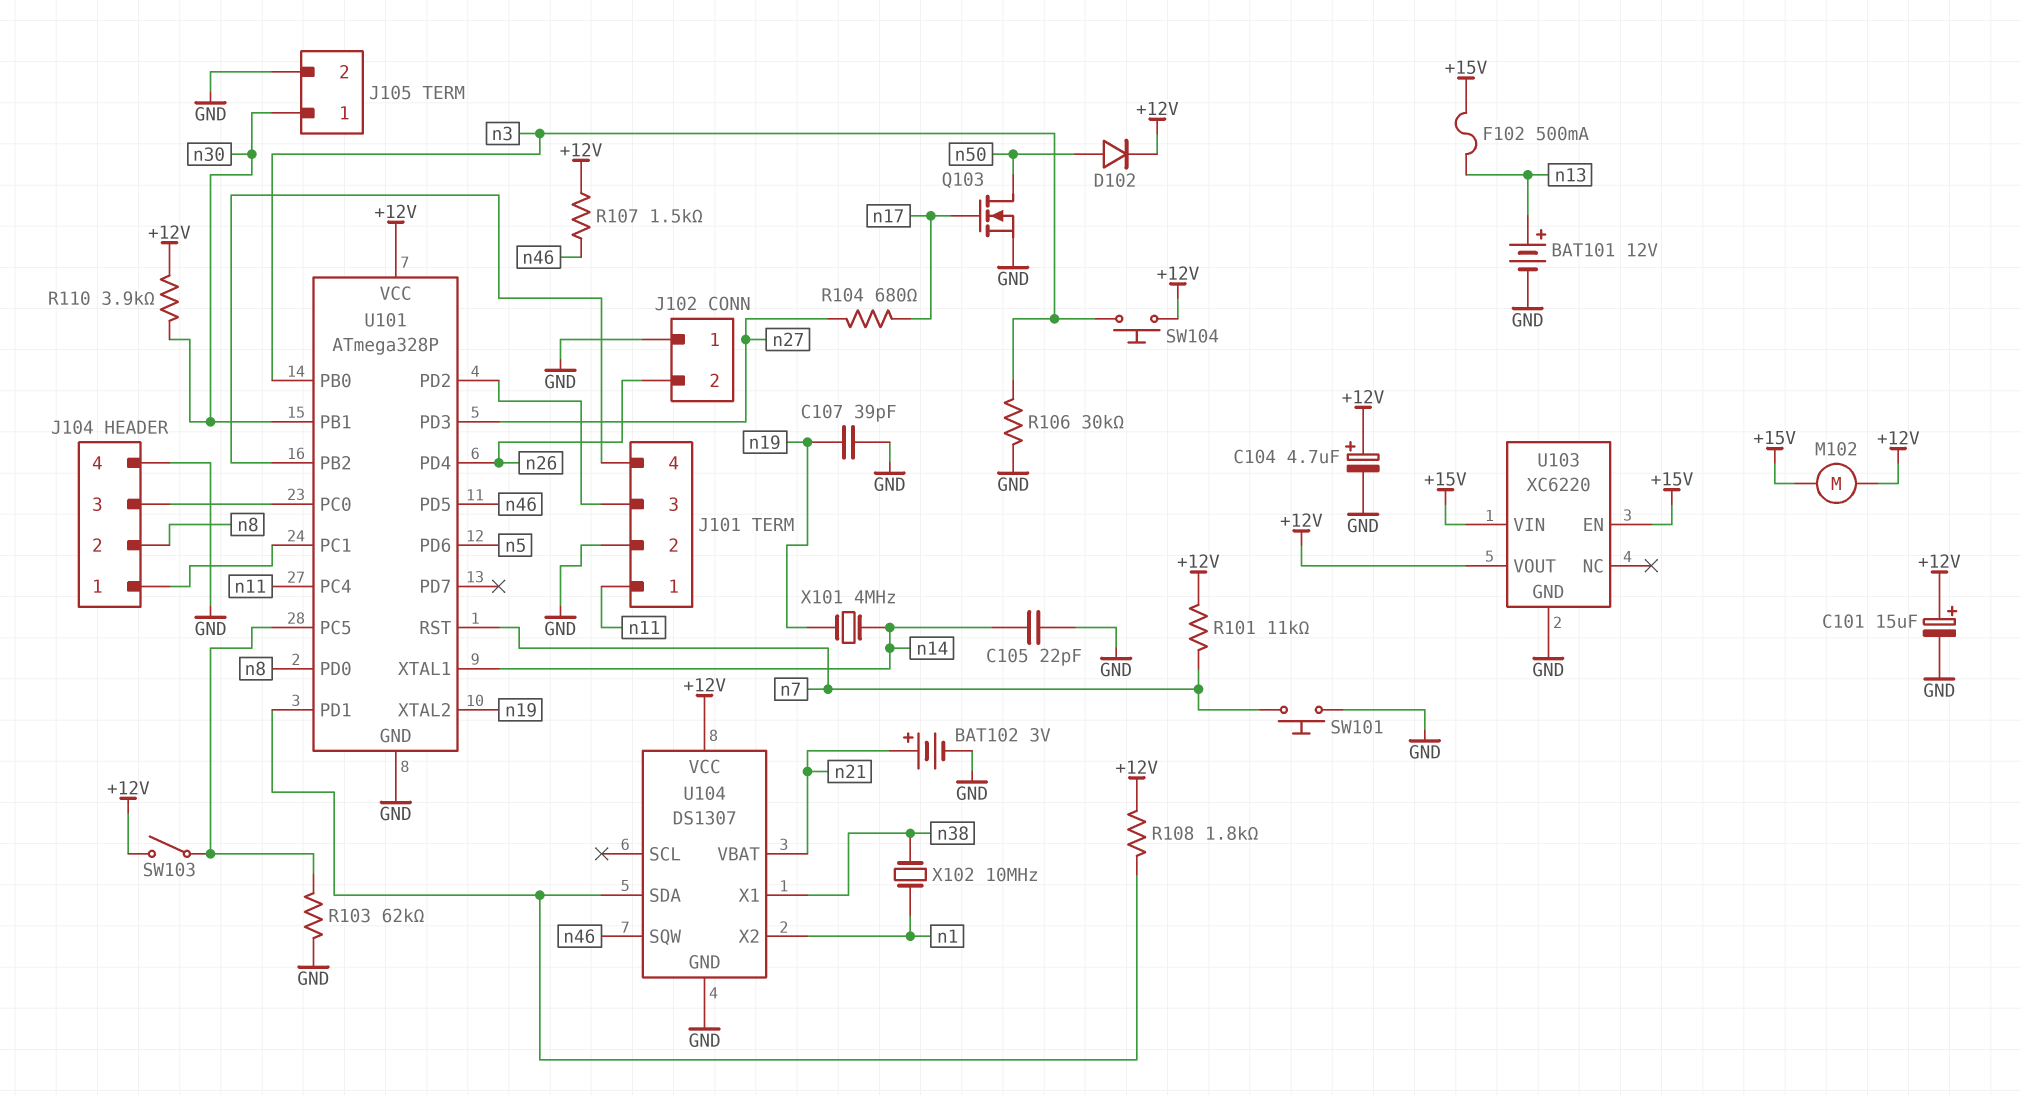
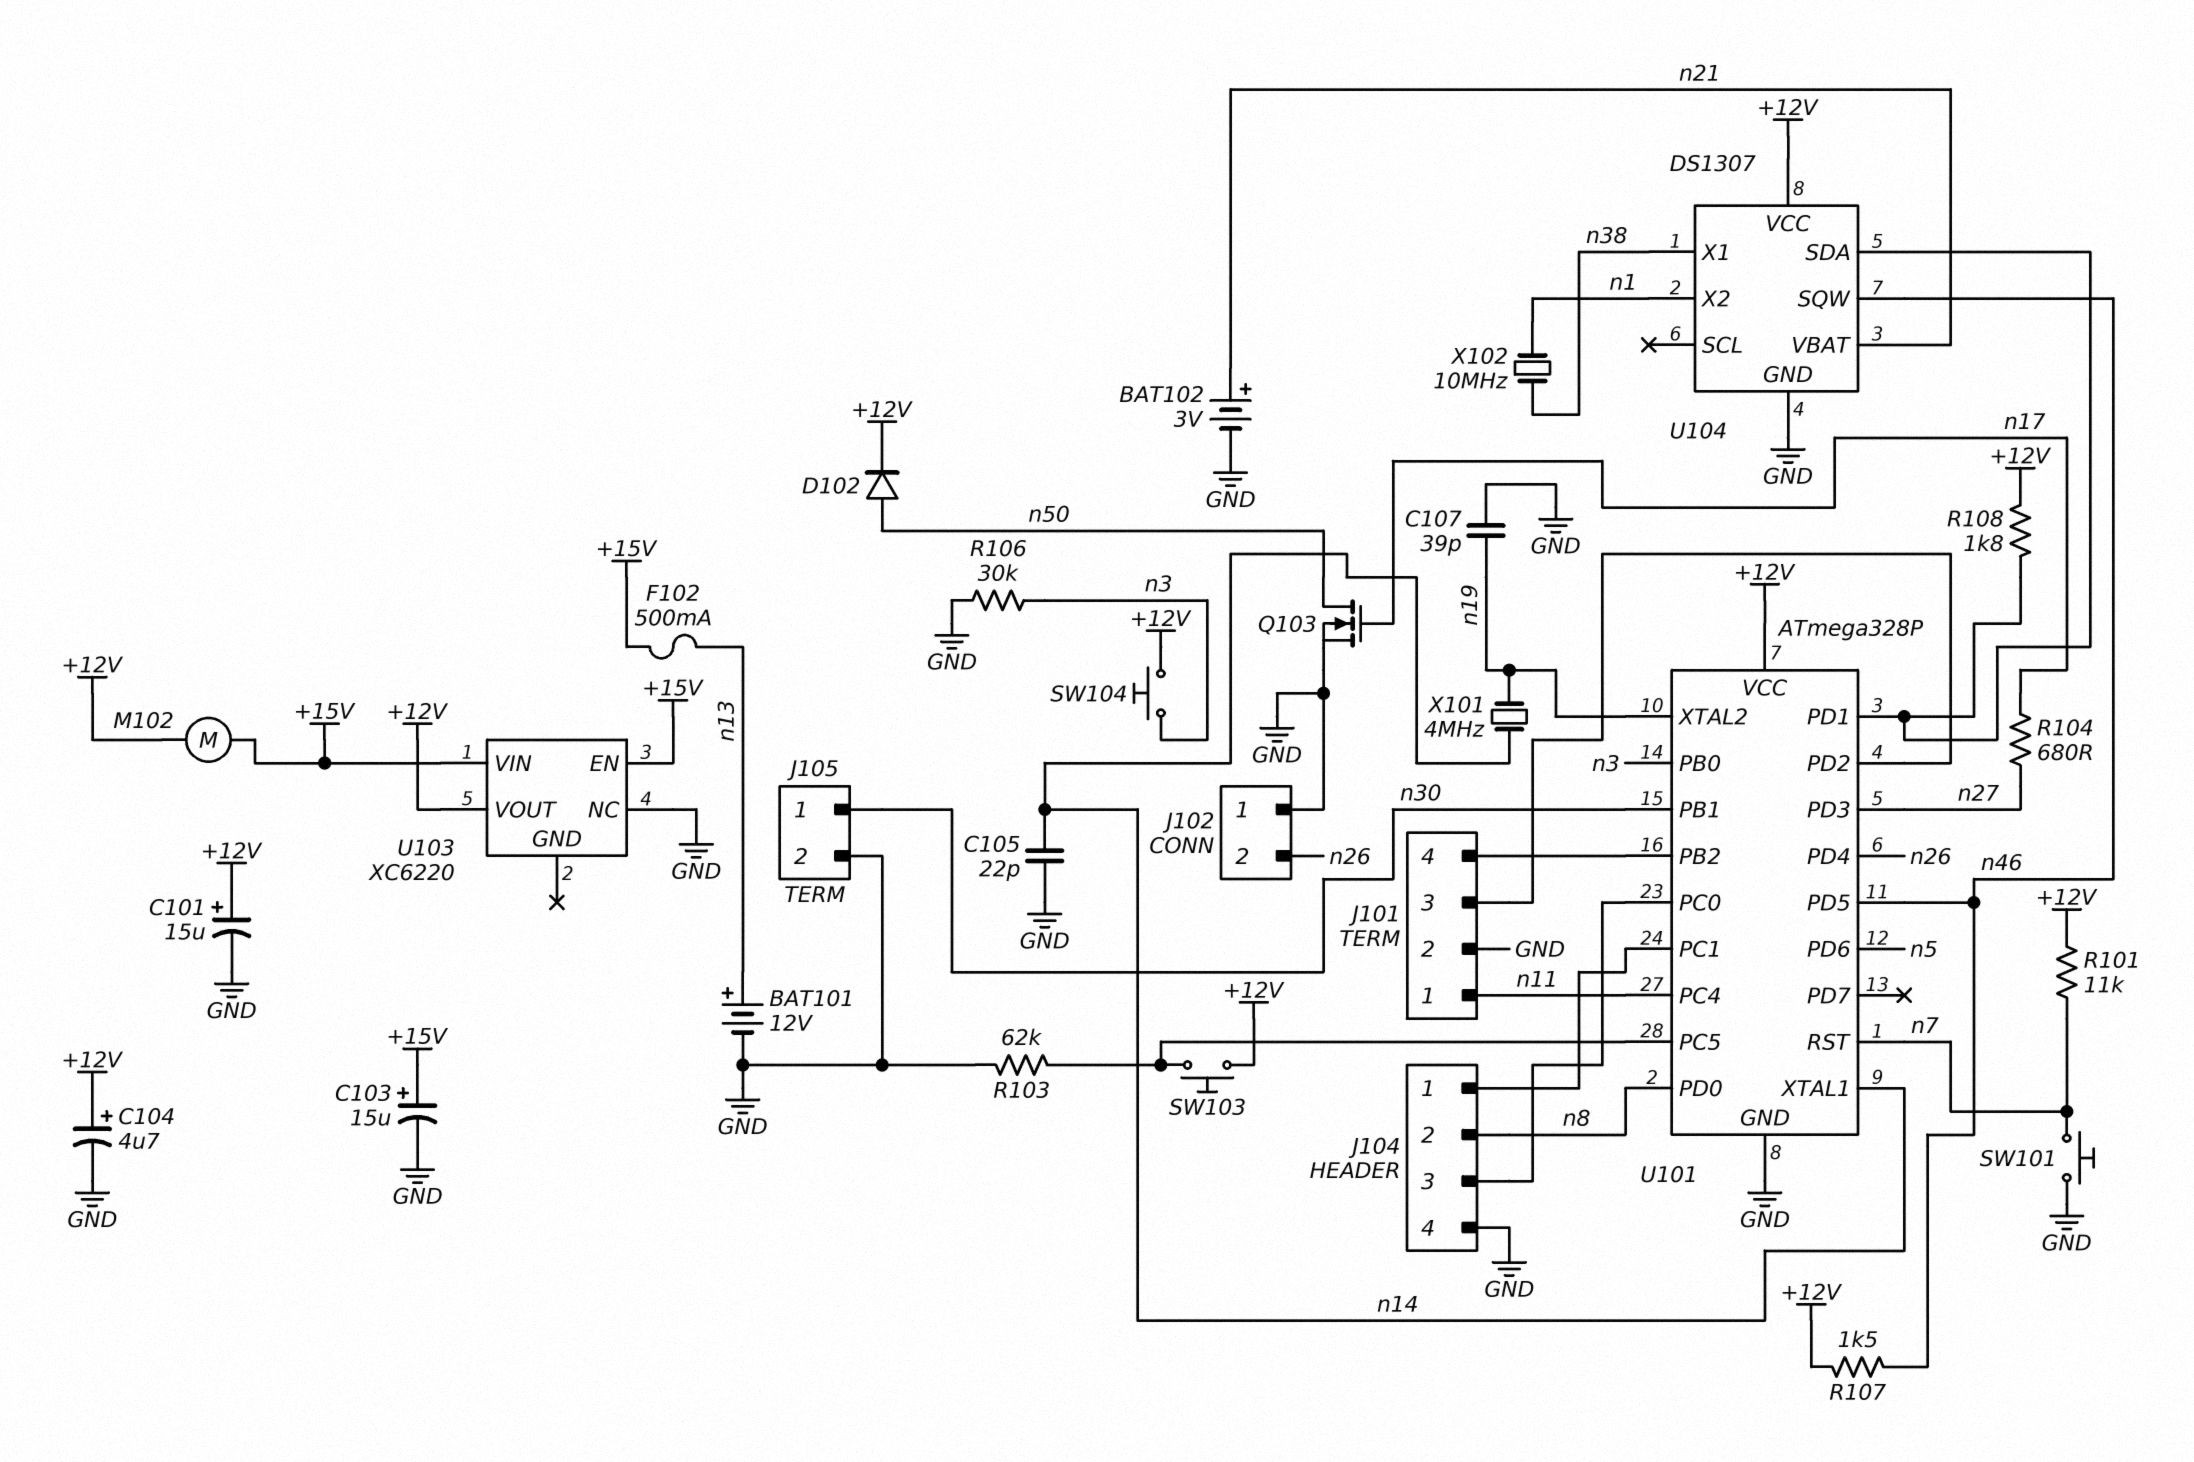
C103: none -> 15uF (plus +15V, minus GND)
R110: 3.9k (+12V, n30) -> none
SW103: switch (+12V, U101/PC5) -> button (+12V, U101/PC5)
U103 pin GND: GND -> none
U103 pin NC: none -> GND

